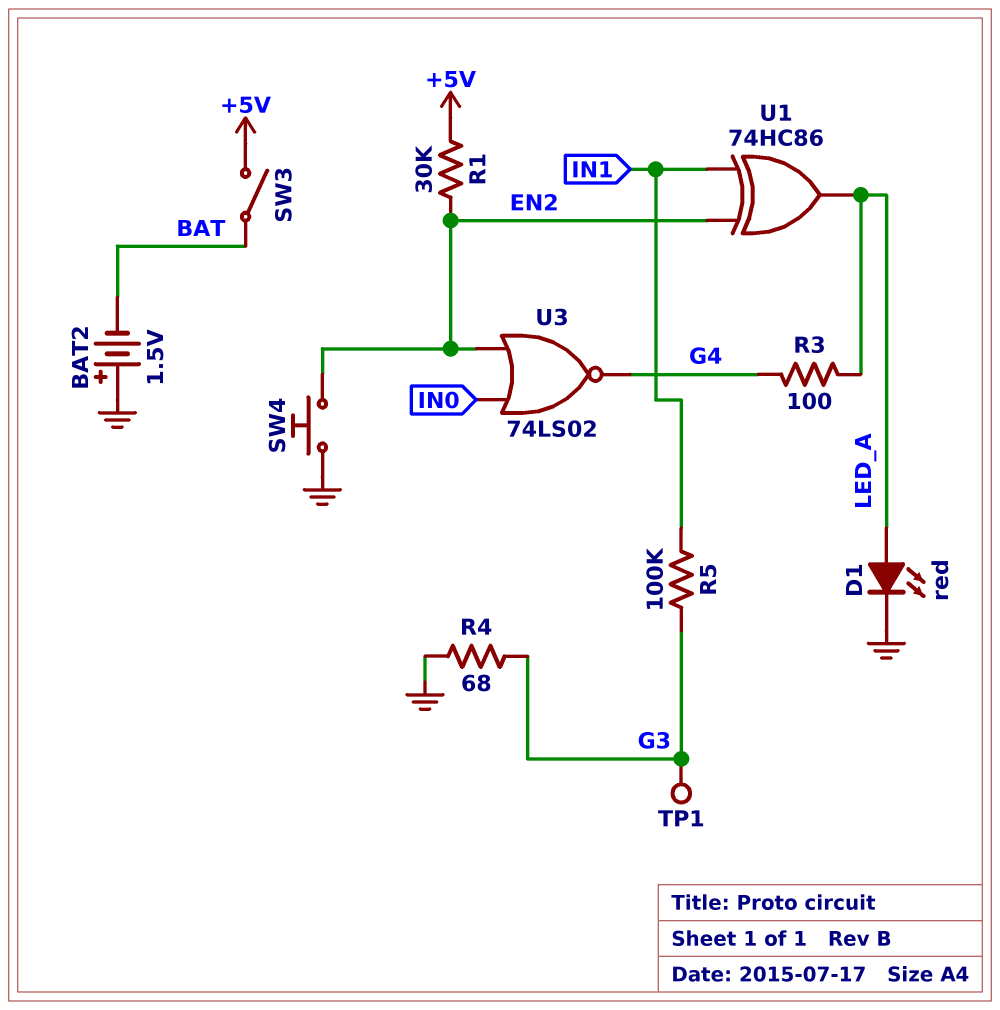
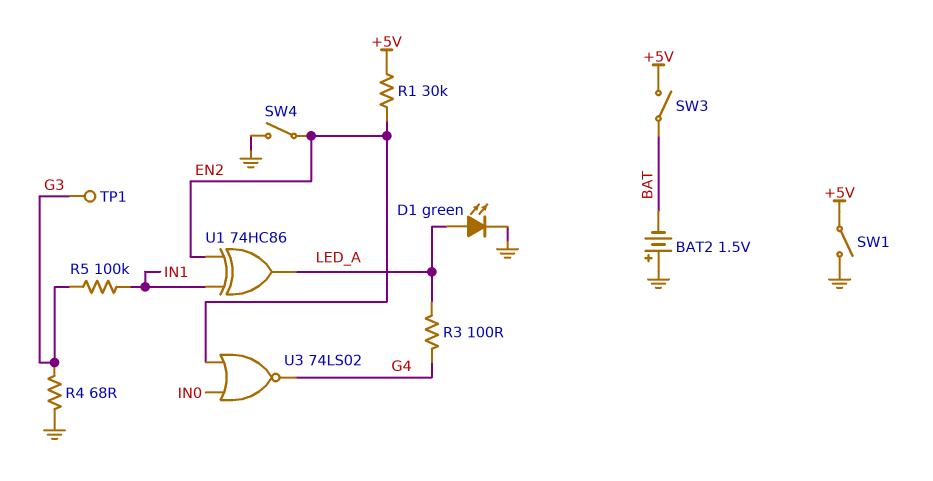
D1: LED red (A LED_A, K GND) -> LED green (A LED_A, K GND)
SW1: none -> switch (+5V, GND)
SW4: button (EN2, GND) -> switch (EN2, GND)

